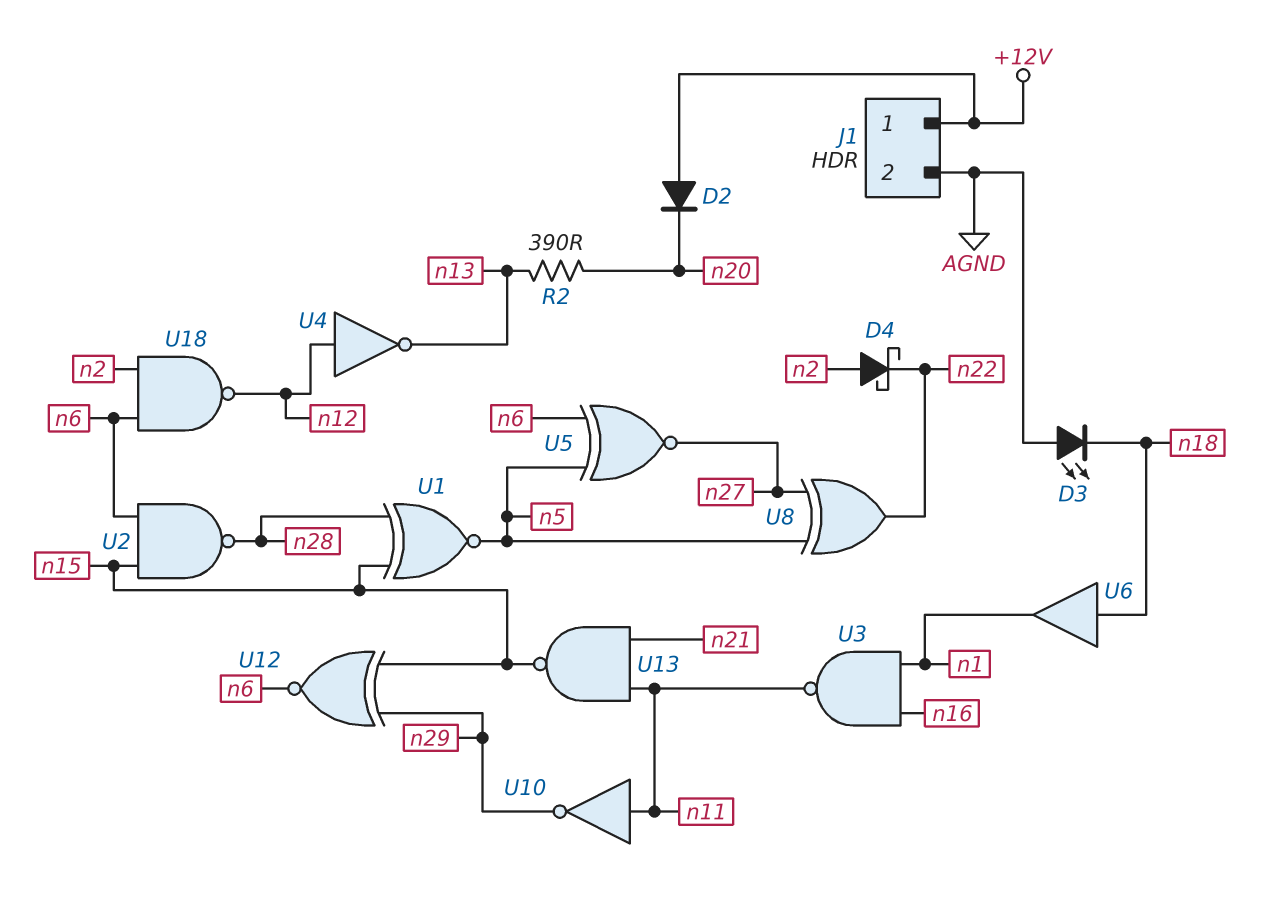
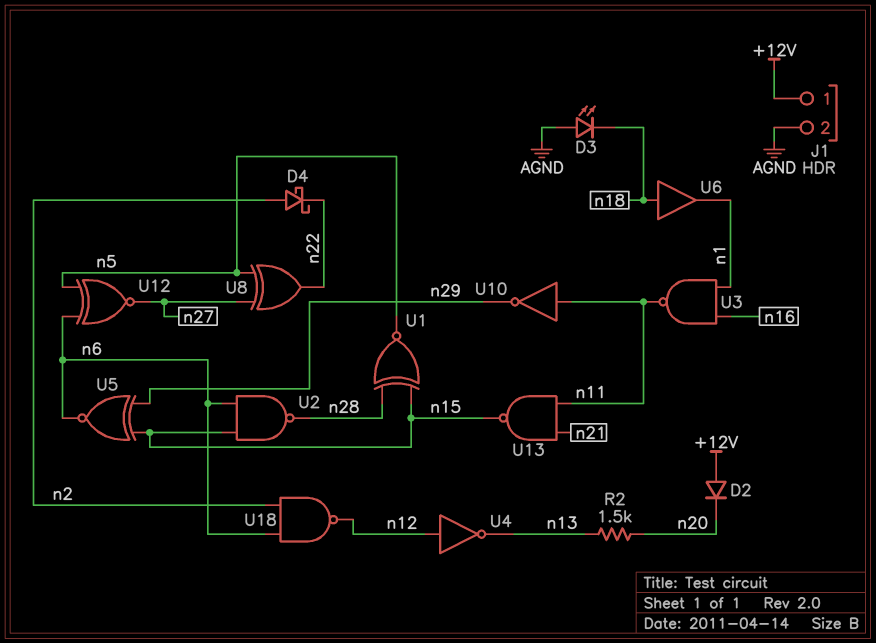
R2: 390 (n13, n20) -> 1.5k (n13, n20)
U5: XNOR (in n5, in n6, out n27) -> XNOR (in n15, in n29, out n6)
U12: XNOR (in n15, in n29, out n6) -> XNOR (in n5, in n6, out n27)

